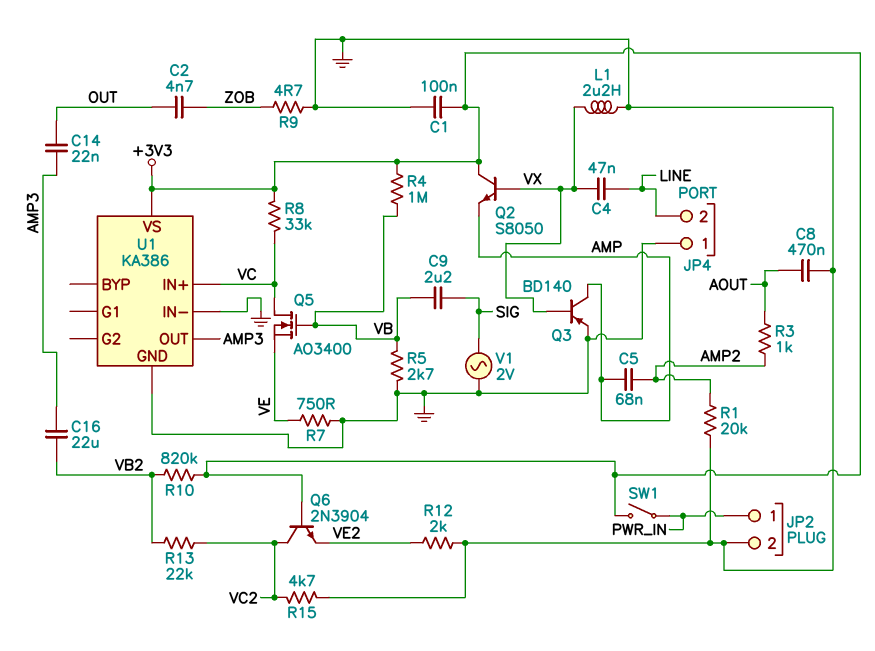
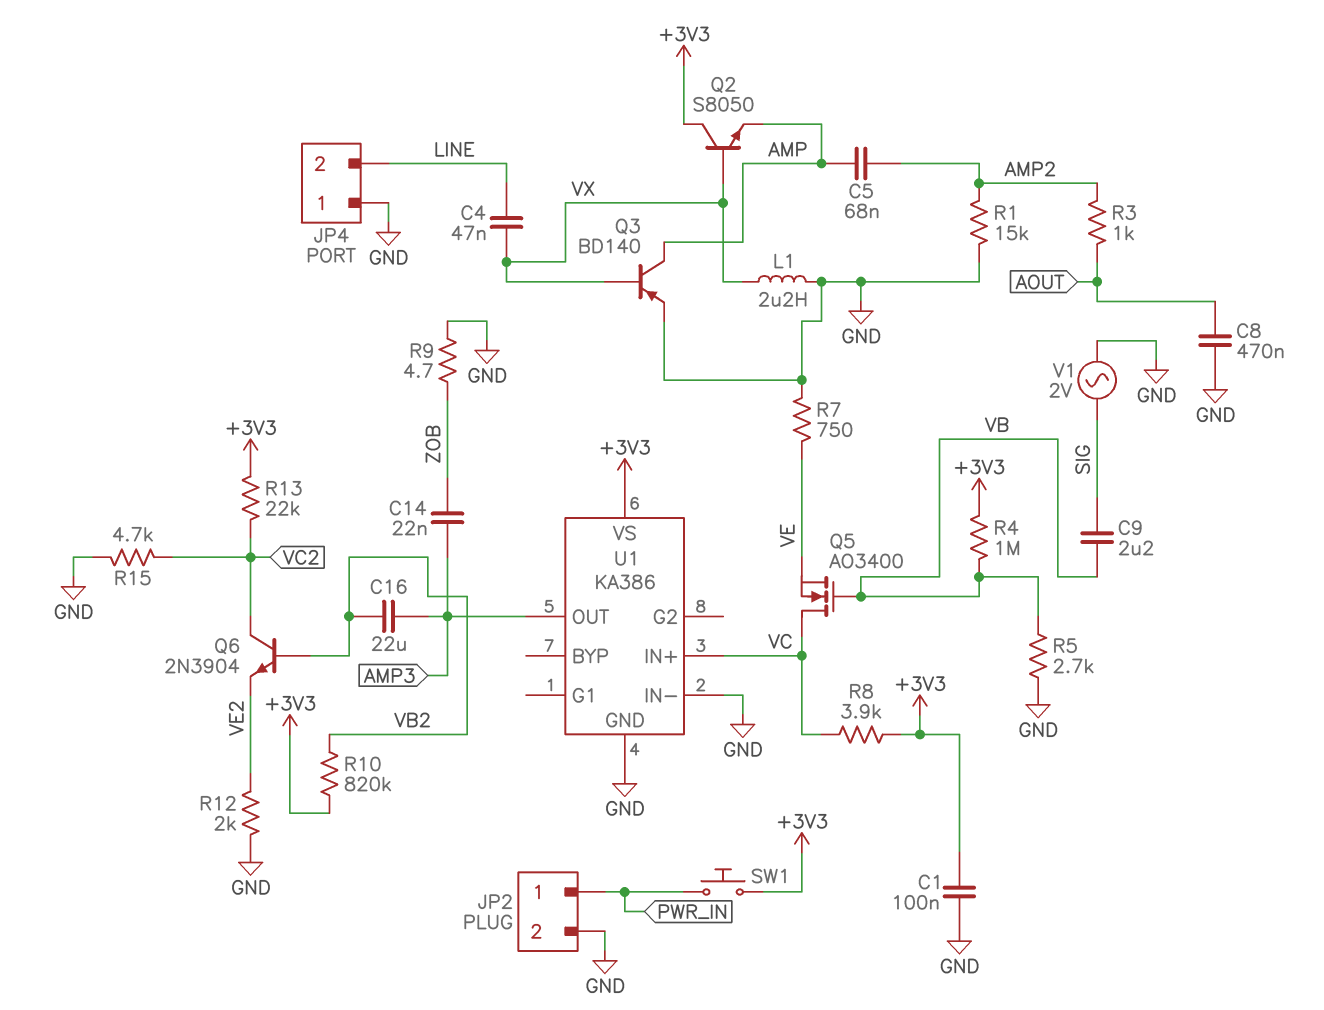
C2: 4.7nF (OUT, ZOB) -> none
C14: 22nF (AMP3, OUT) -> 22nF (AMP3, ZOB)
Q6: NPN 2N3904 (B +3V3, C VC2, E VE2) -> NPN 2N3904 (B VB2, C VC2, E VE2)
R1: 20k (AMP2, GND) -> 15k (AMP2, GND)
R8: 33k (+3V3, VC) -> 3.9k (+3V3, VC)
R13: 22k (VB2, VC2) -> 22k (+3V3, VC2)
SW1: switch (+3V3, PWR_IN) -> button (+3V3, PWR_IN)

